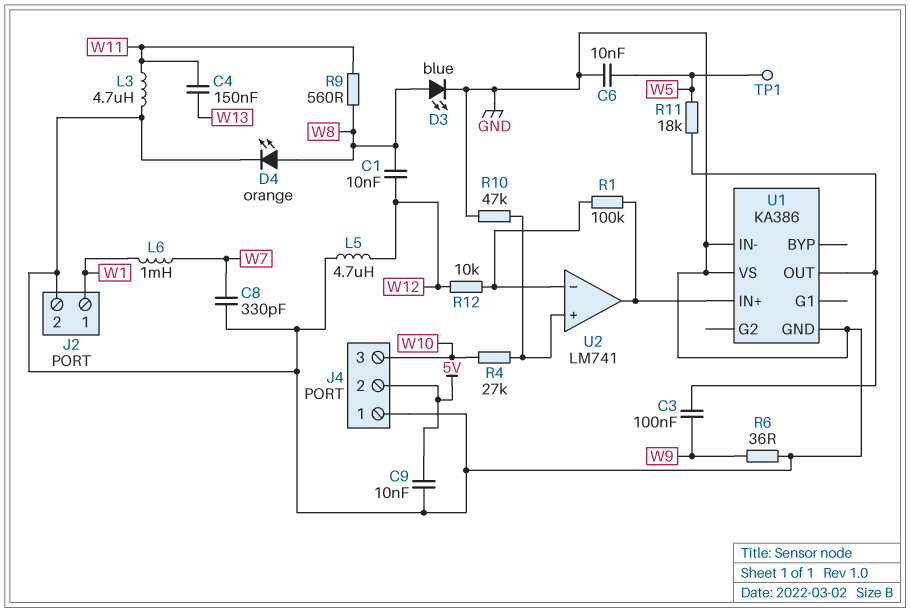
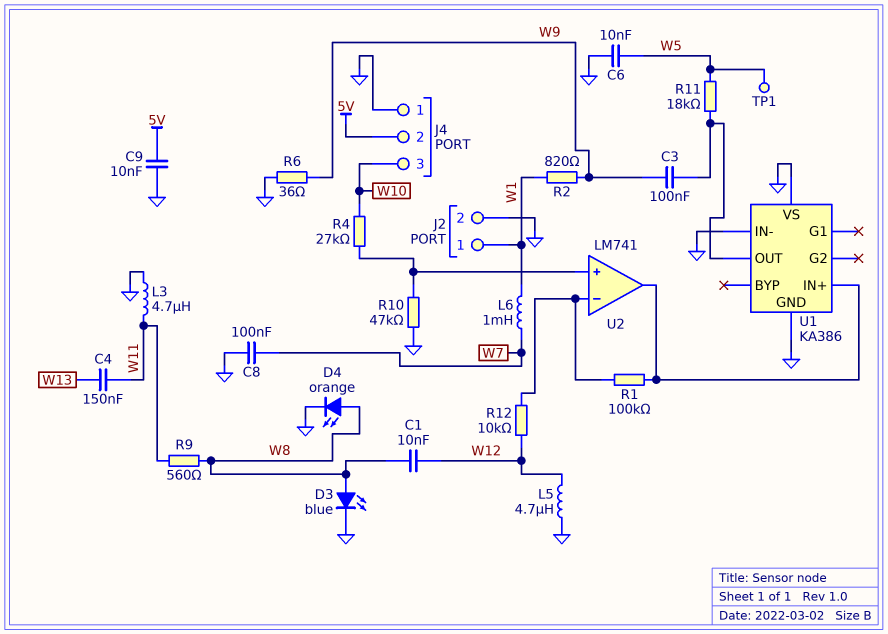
C8: 330pF (GND, W7) -> 100nF (GND, W7)
R2: none -> 820 (W1, W9)

